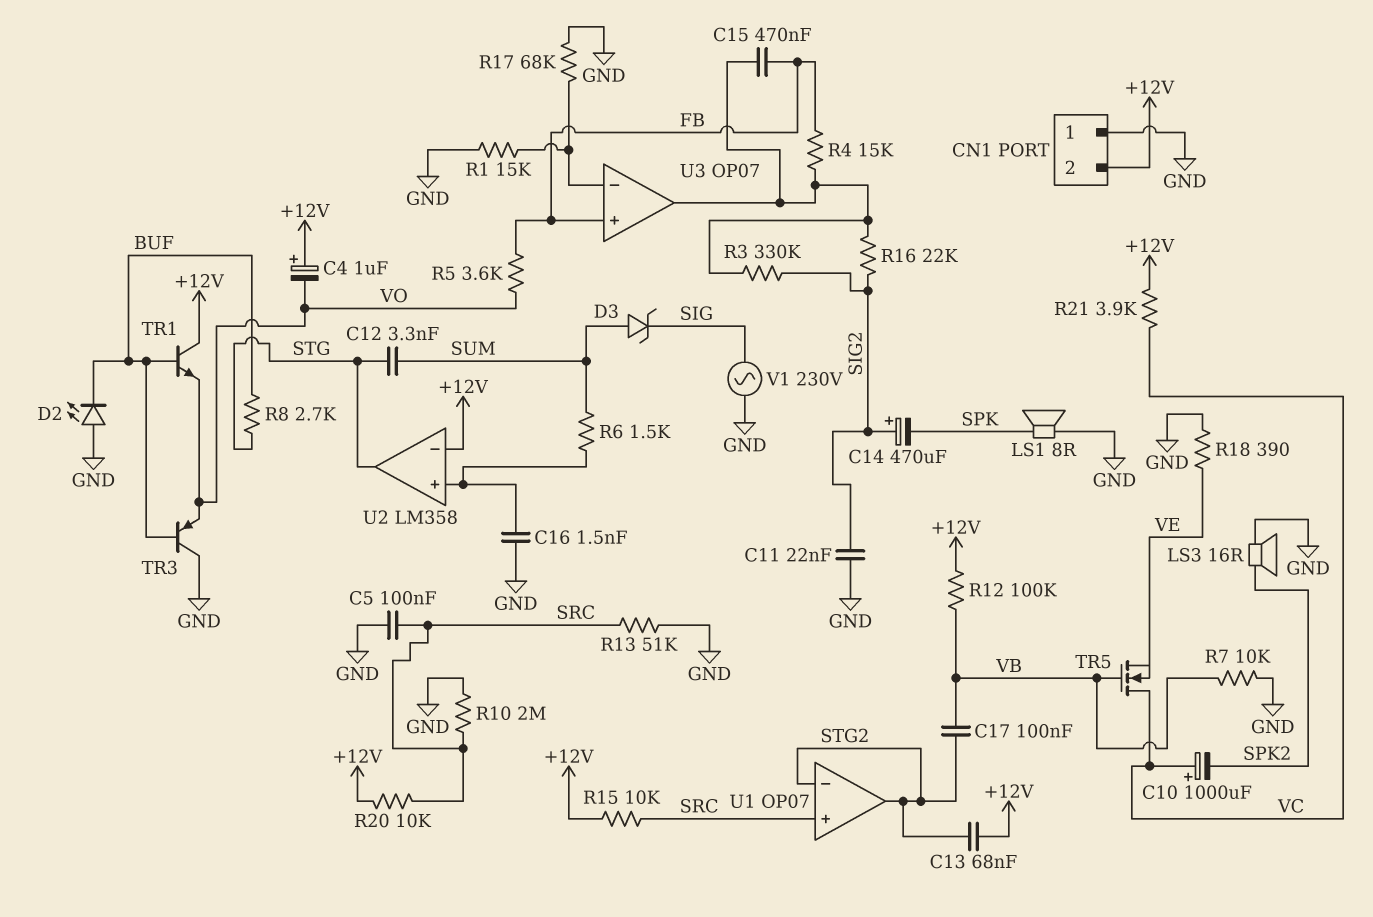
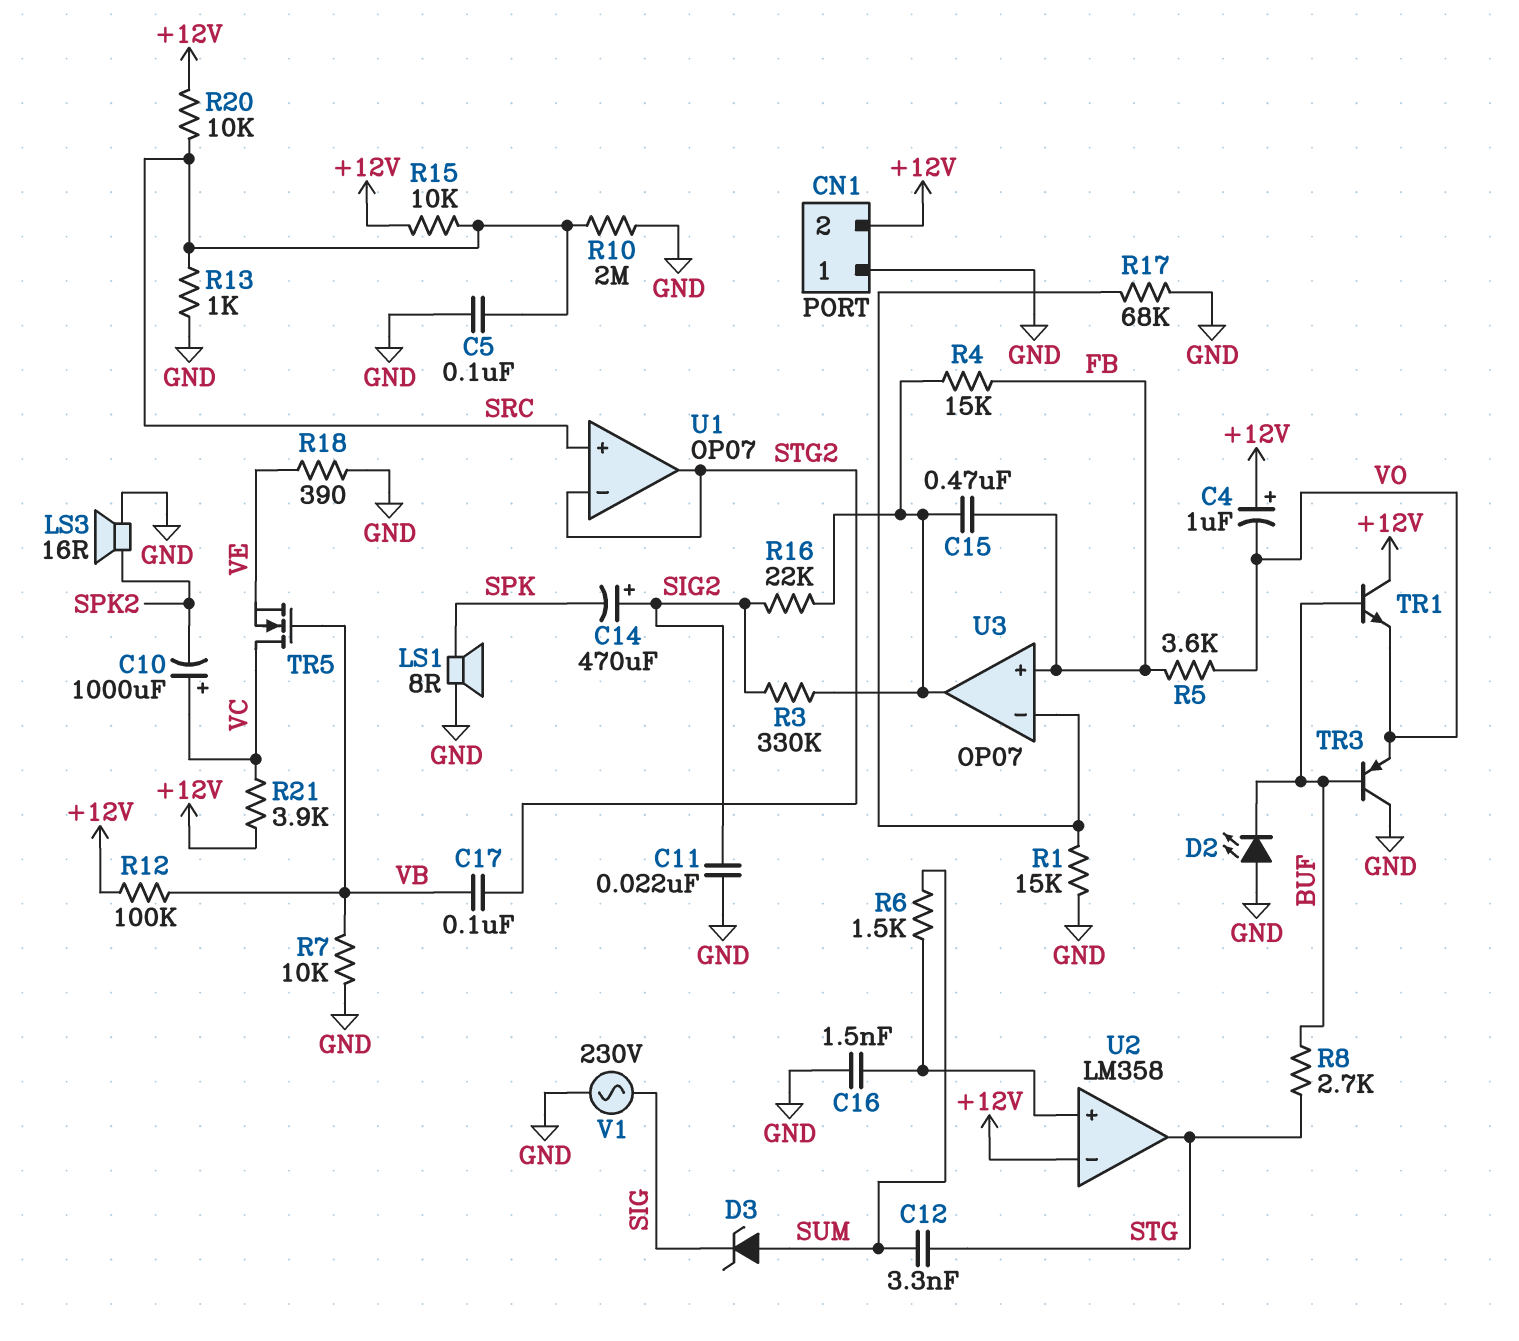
C13: 68nF (+12V, STG2) -> none
R13: 51k (GND, SRC) -> 1k (GND, SRC)

